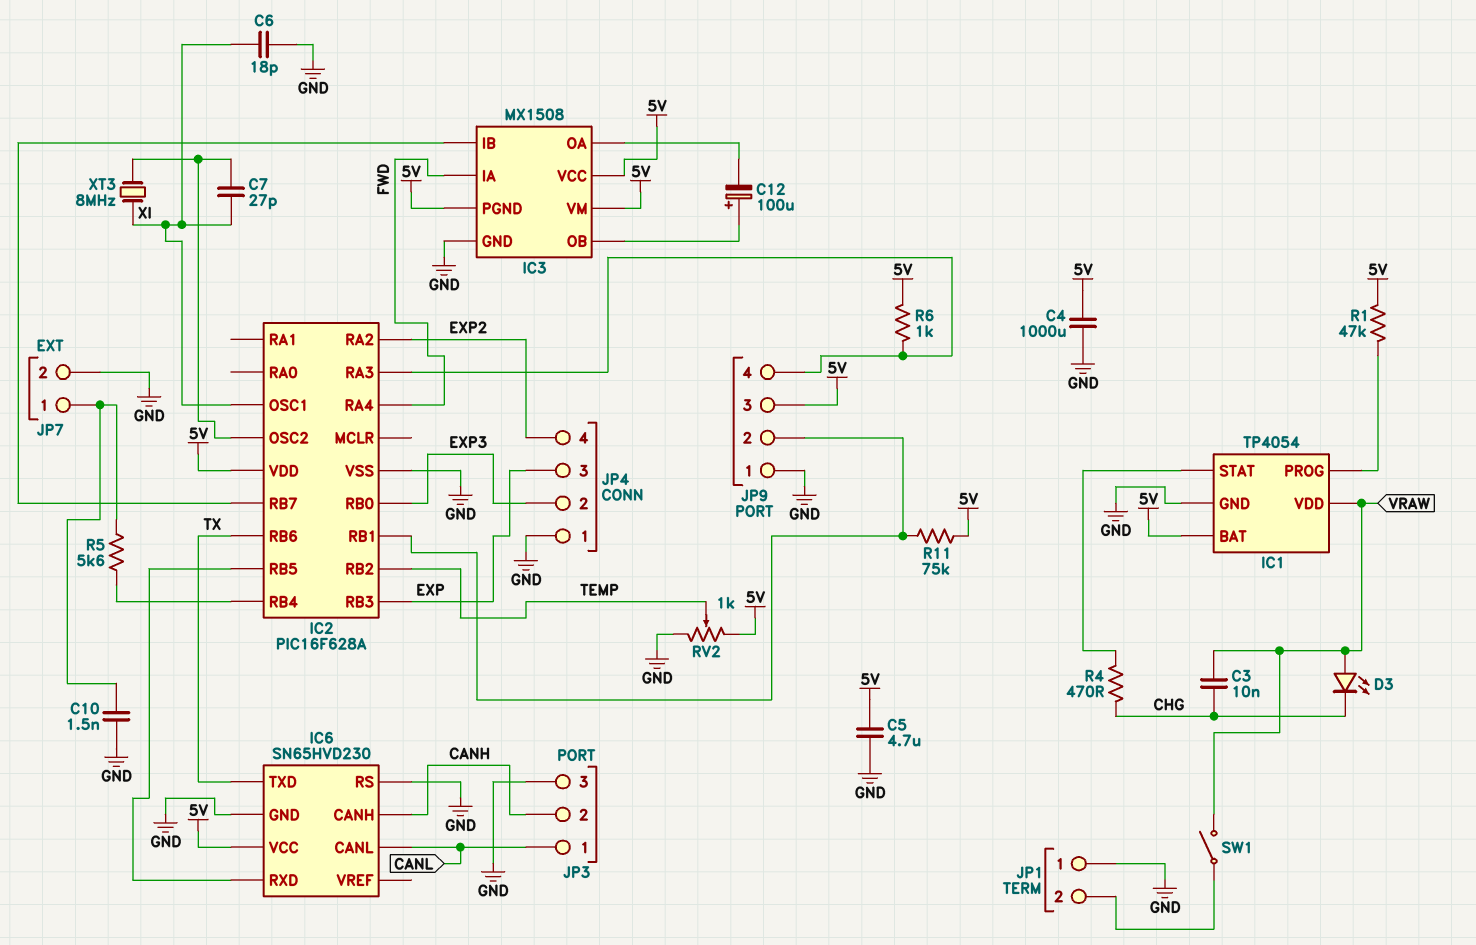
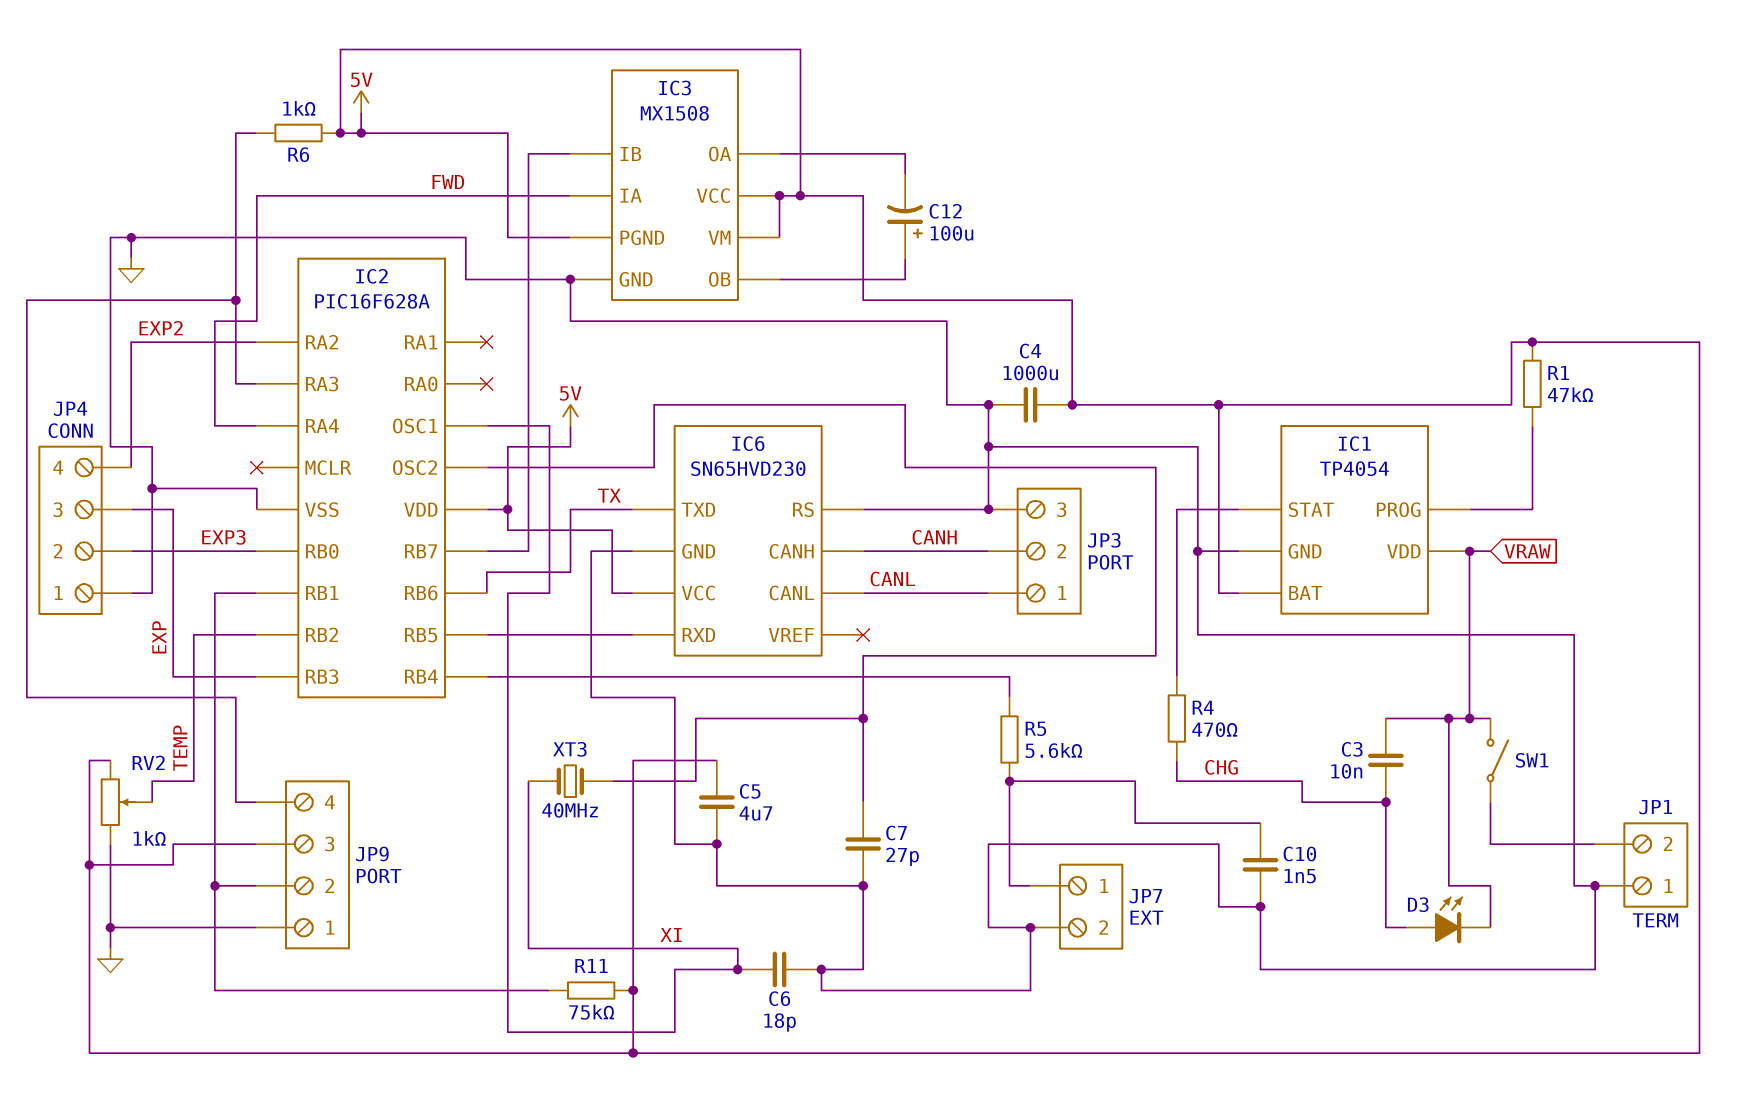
C7: 27pF (IC2/OSC2, XI) -> 27pF (GND, IC2/OSC2)
D3: LED (A VRAW, K CHG) -> LED (A CHG, K VRAW)
XT3: 8MHz (IC2/OSC2, XI) -> 40MHz (IC2/OSC2, XI)

